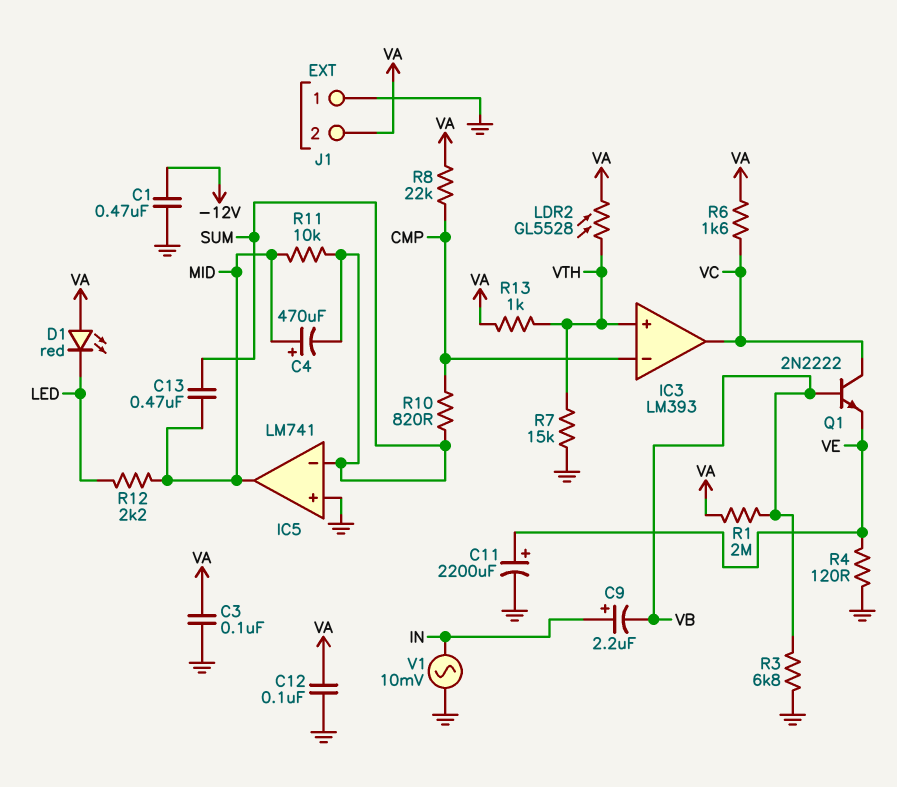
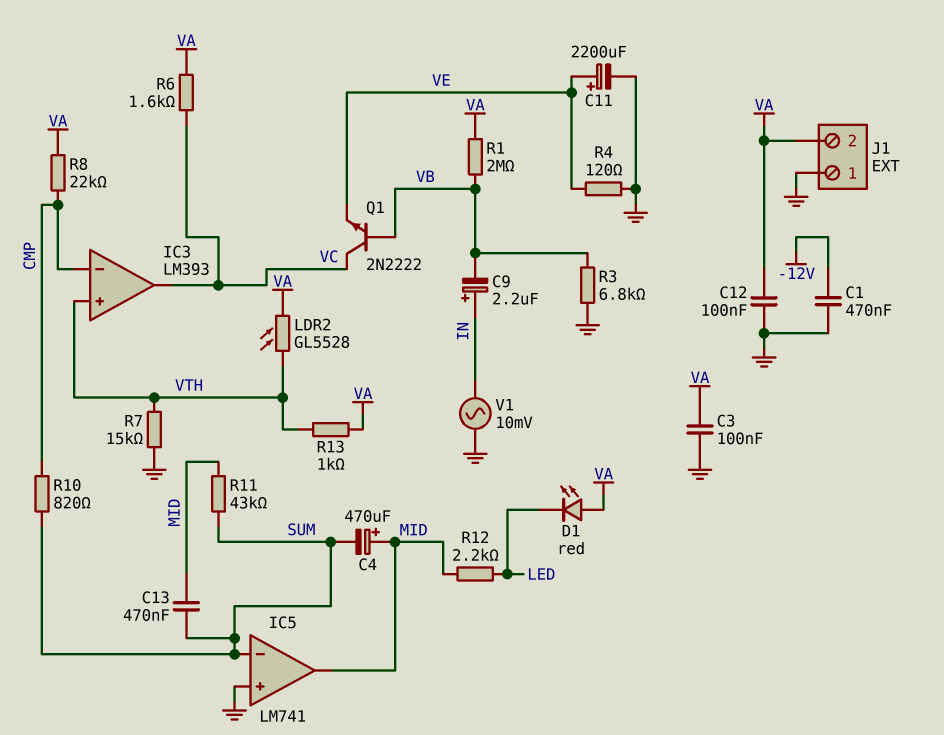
R11: 10k (MID, SUM) -> 43k (MID, SUM)

